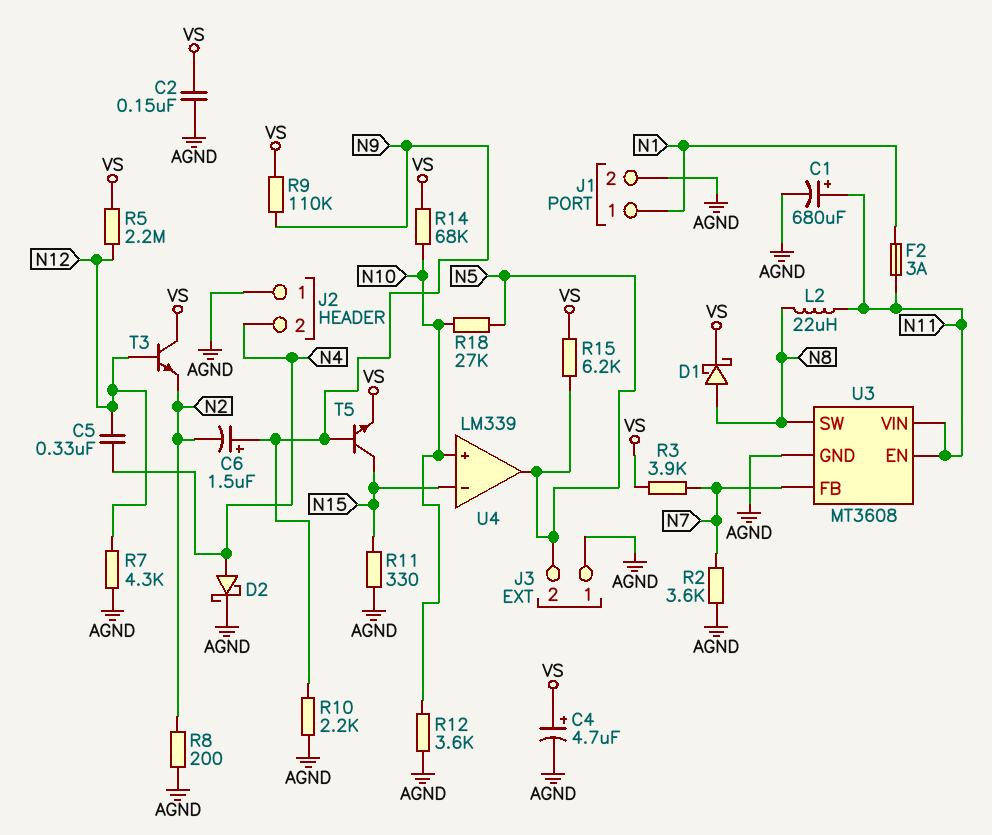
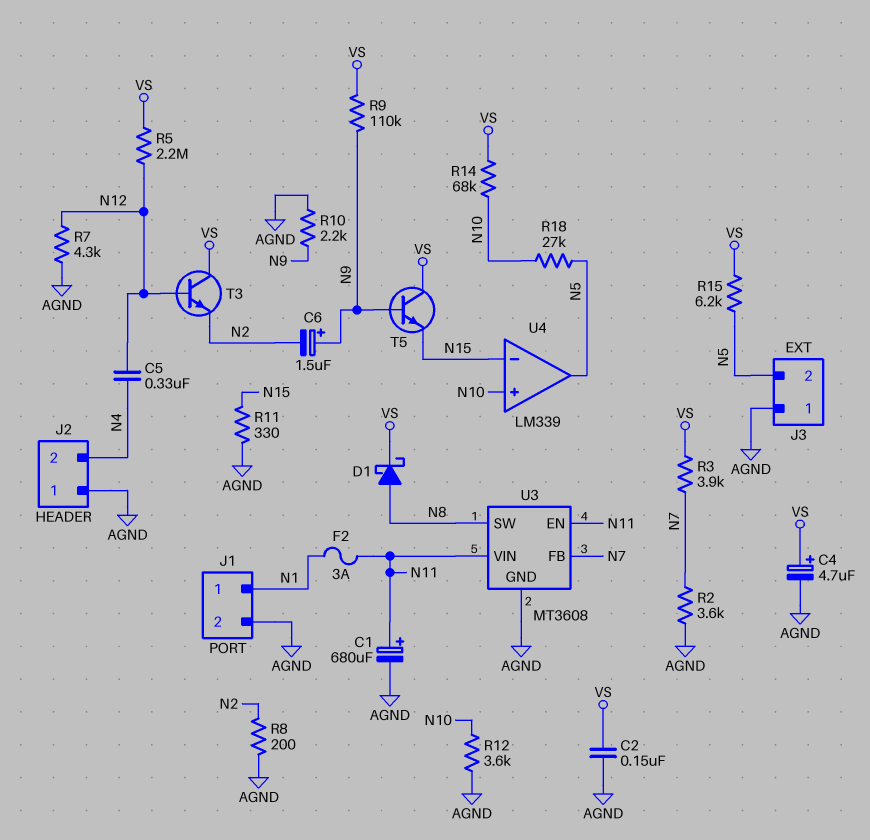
D2: schottky (A N4, K AGND) -> none
L2: 22uH (N8, N11) -> none
T5: NPN (B N9, C N15, E VS) -> NPN (B N9, C VS, E N15)

